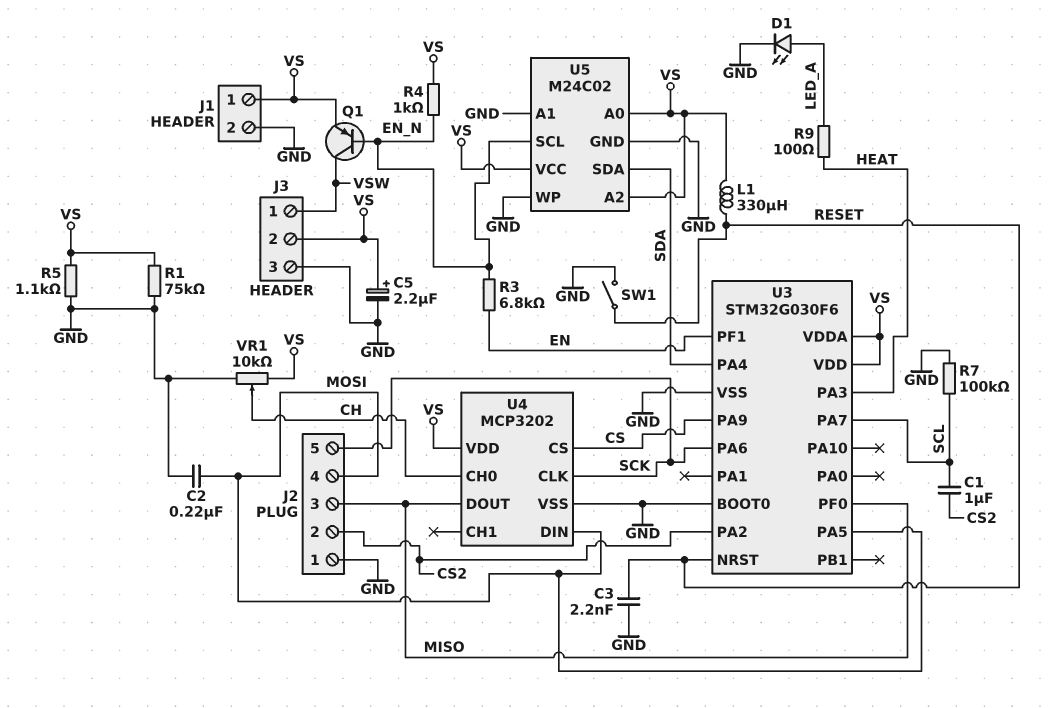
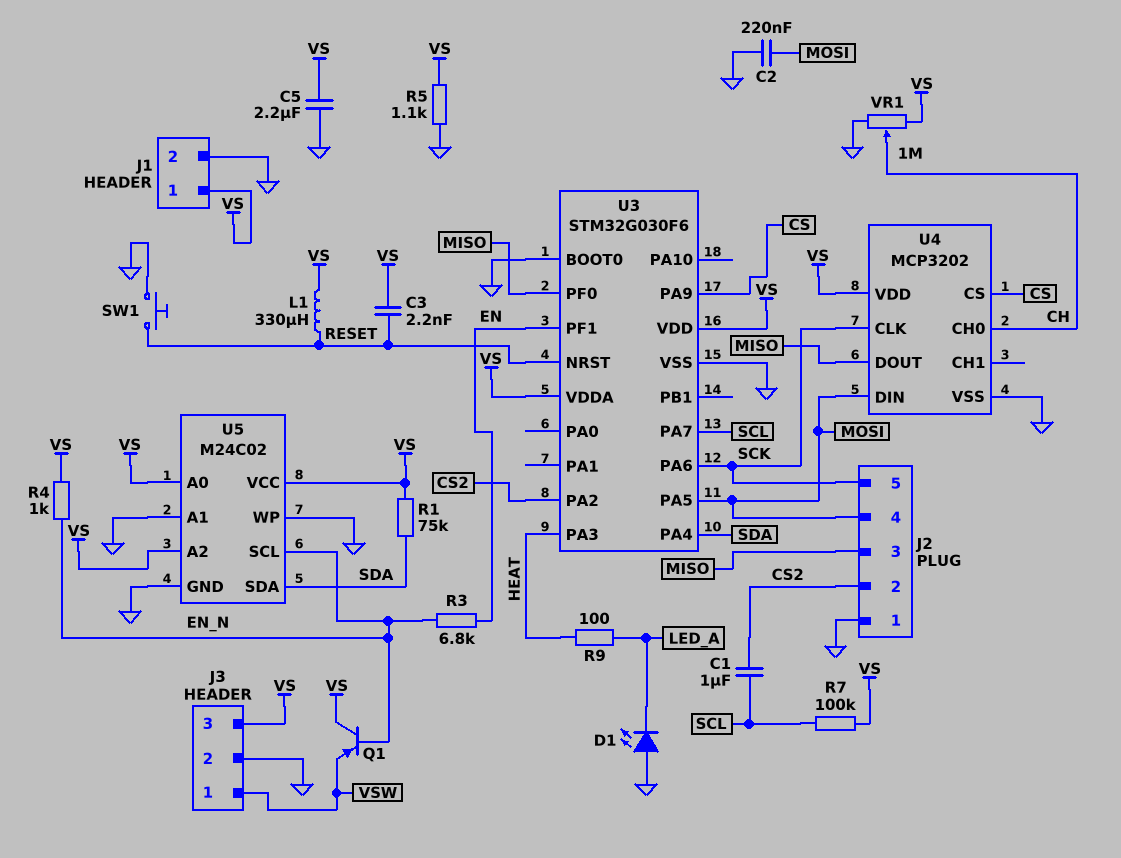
C3: 2.2nF (GND, RESET) -> 2.2nF (RESET, VS)
C5: 2.2uF (plus VS, minus GND) -> 2.2uF (GND, VS)
D1: LED (A LED_A, K GND) -> LED (A GND, K LED_A)
J3 pin 2: VS -> GND
J3 pin 3: GND -> VS
Q1: PNP (B EN_N, C VSW, E VS) -> PNP (B EN_N, C VS, E VSW)
R1: 75k (GND, VS) -> 75k (SDA, VS)
R7: 100k (GND, SCL) -> 100k (SCL, VS)
SW1: switch (GND, RESET) -> button (GND, RESET)
VR1: 10k (GND, VS, wiper CH) -> 1M (GND, VS, wiper CH)

